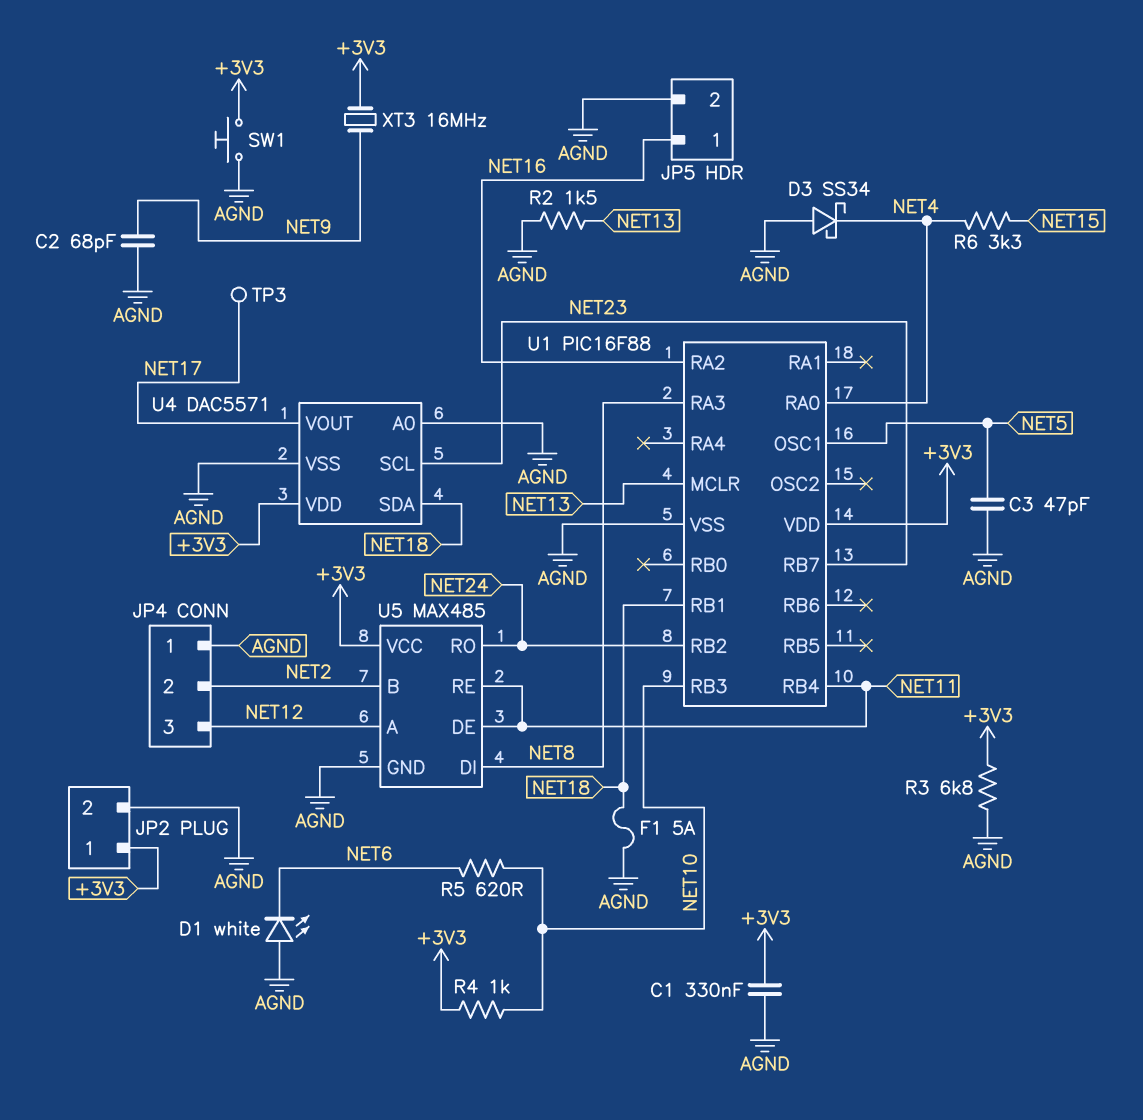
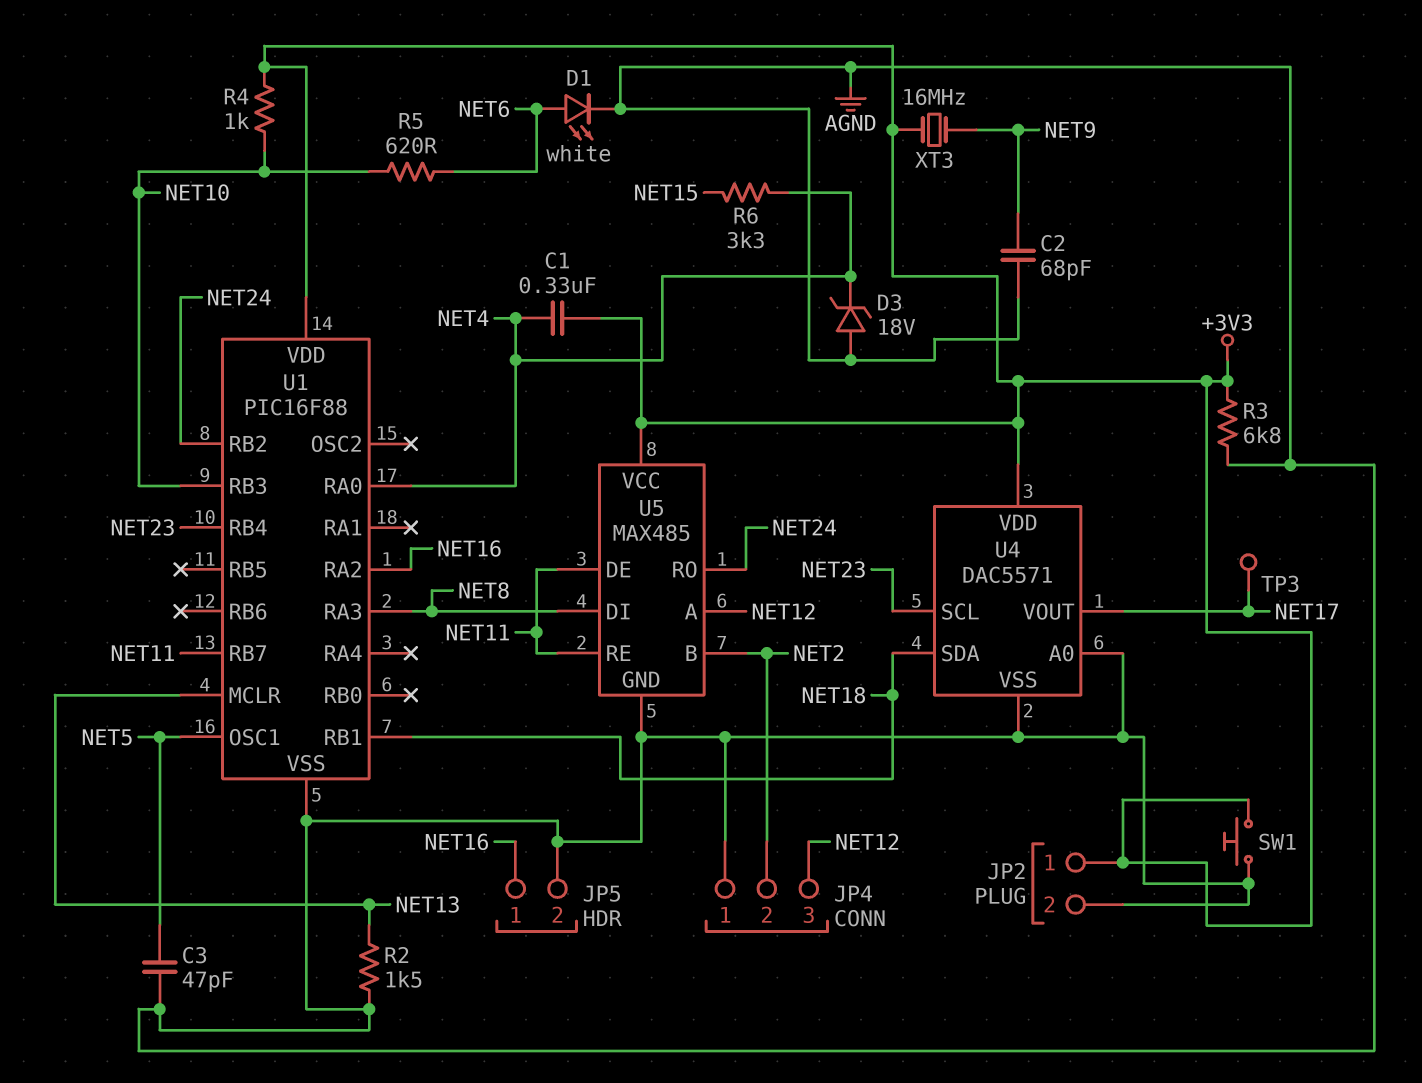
C1: 330nF (+3V3, AGND) -> 330nF (+3V3, NET4)
D1: LED white (A AGND, K NET6) -> LED white (A NET6, K AGND)
D3: schottky SS34 (A AGND, K NET4) -> zener 18V (A AGND, K NET4)
F1: 5A (AGND, NET18) -> none
U1 pin RB4: NET11 -> NET23
U1 pin RB7: NET23 -> NET11

